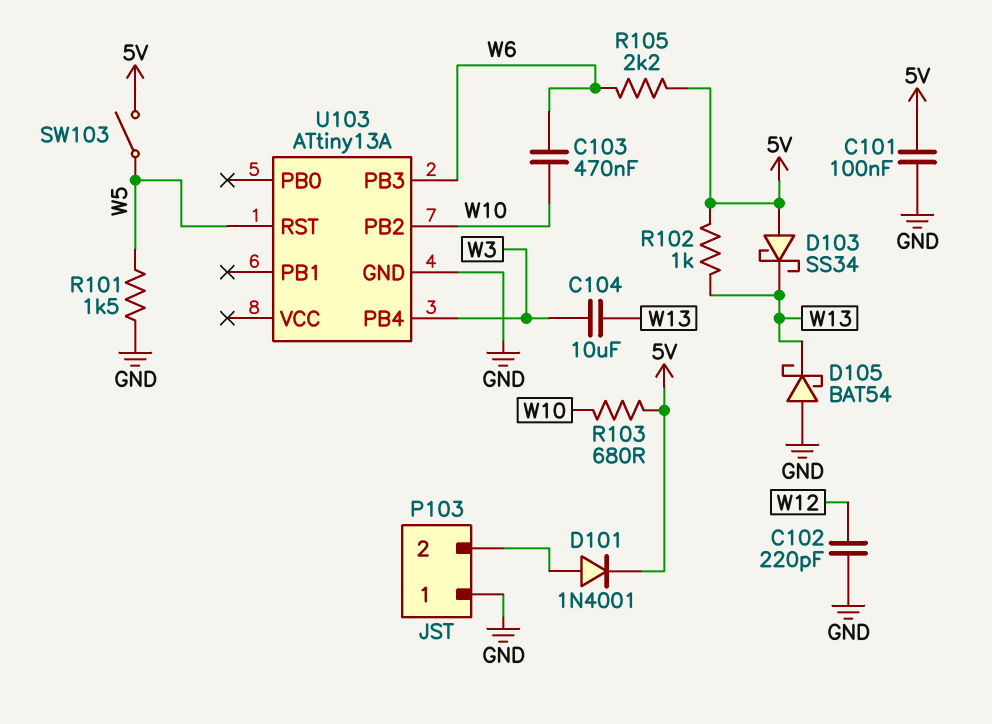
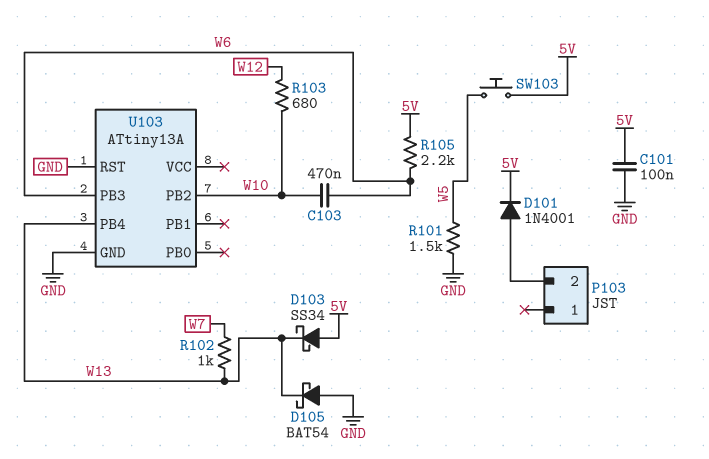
C102: 220pF (GND, W12) -> none
C104: 10uF (W3, W13) -> none
P103 pin 1: GND -> none
R102: 1k (5V, W13) -> 1k (W7, W13)
R103: 680 (5V, W10) -> 680 (W10, W12)
SW103: switch (5V, W5) -> button (5V, W5)
U103 pin PB4: W3 -> W13
U103 pin RST: W5 -> GND

